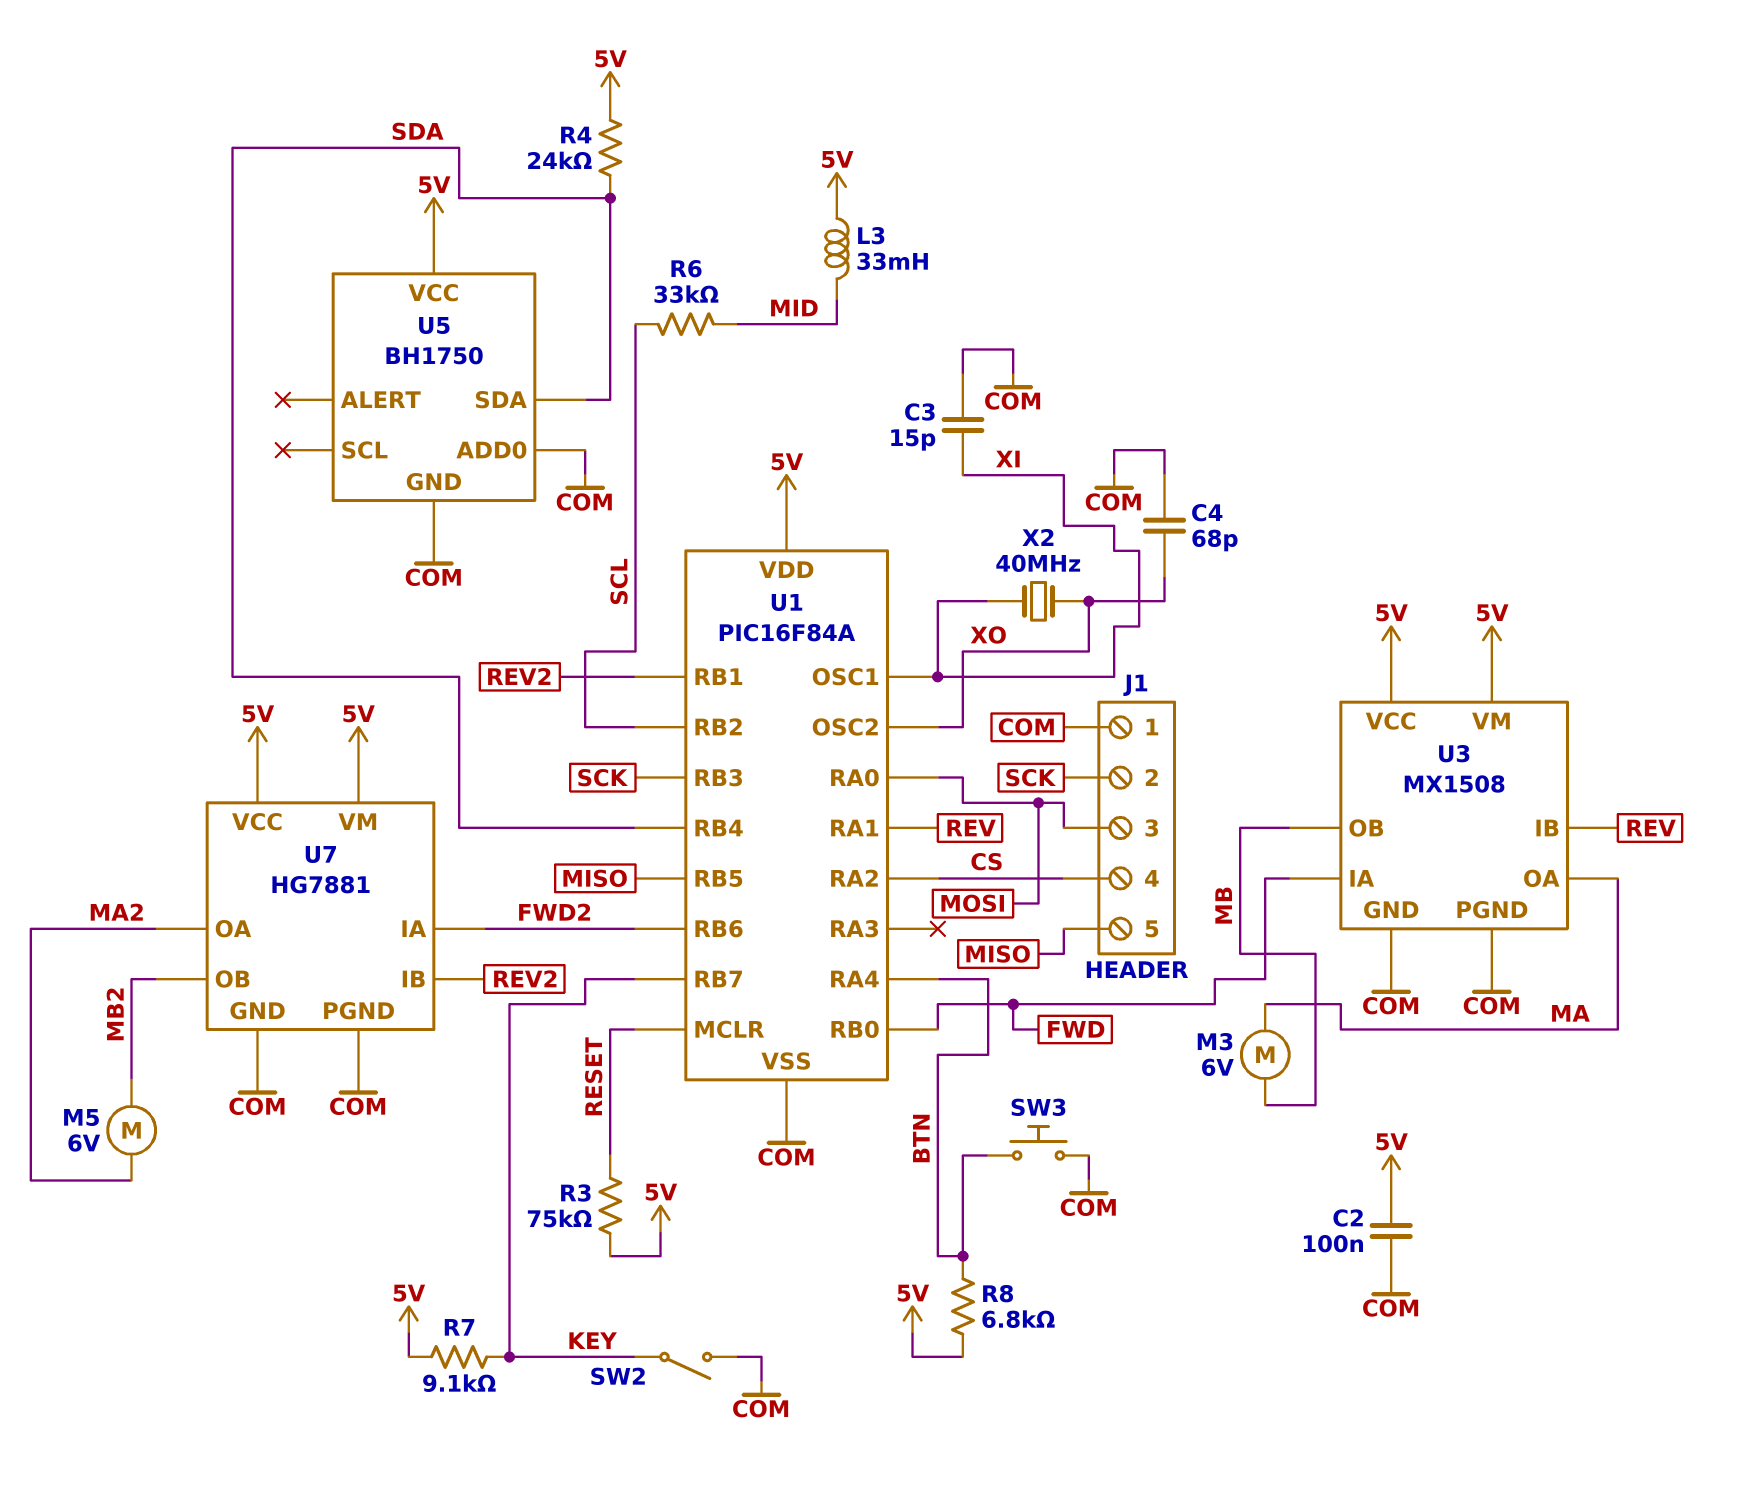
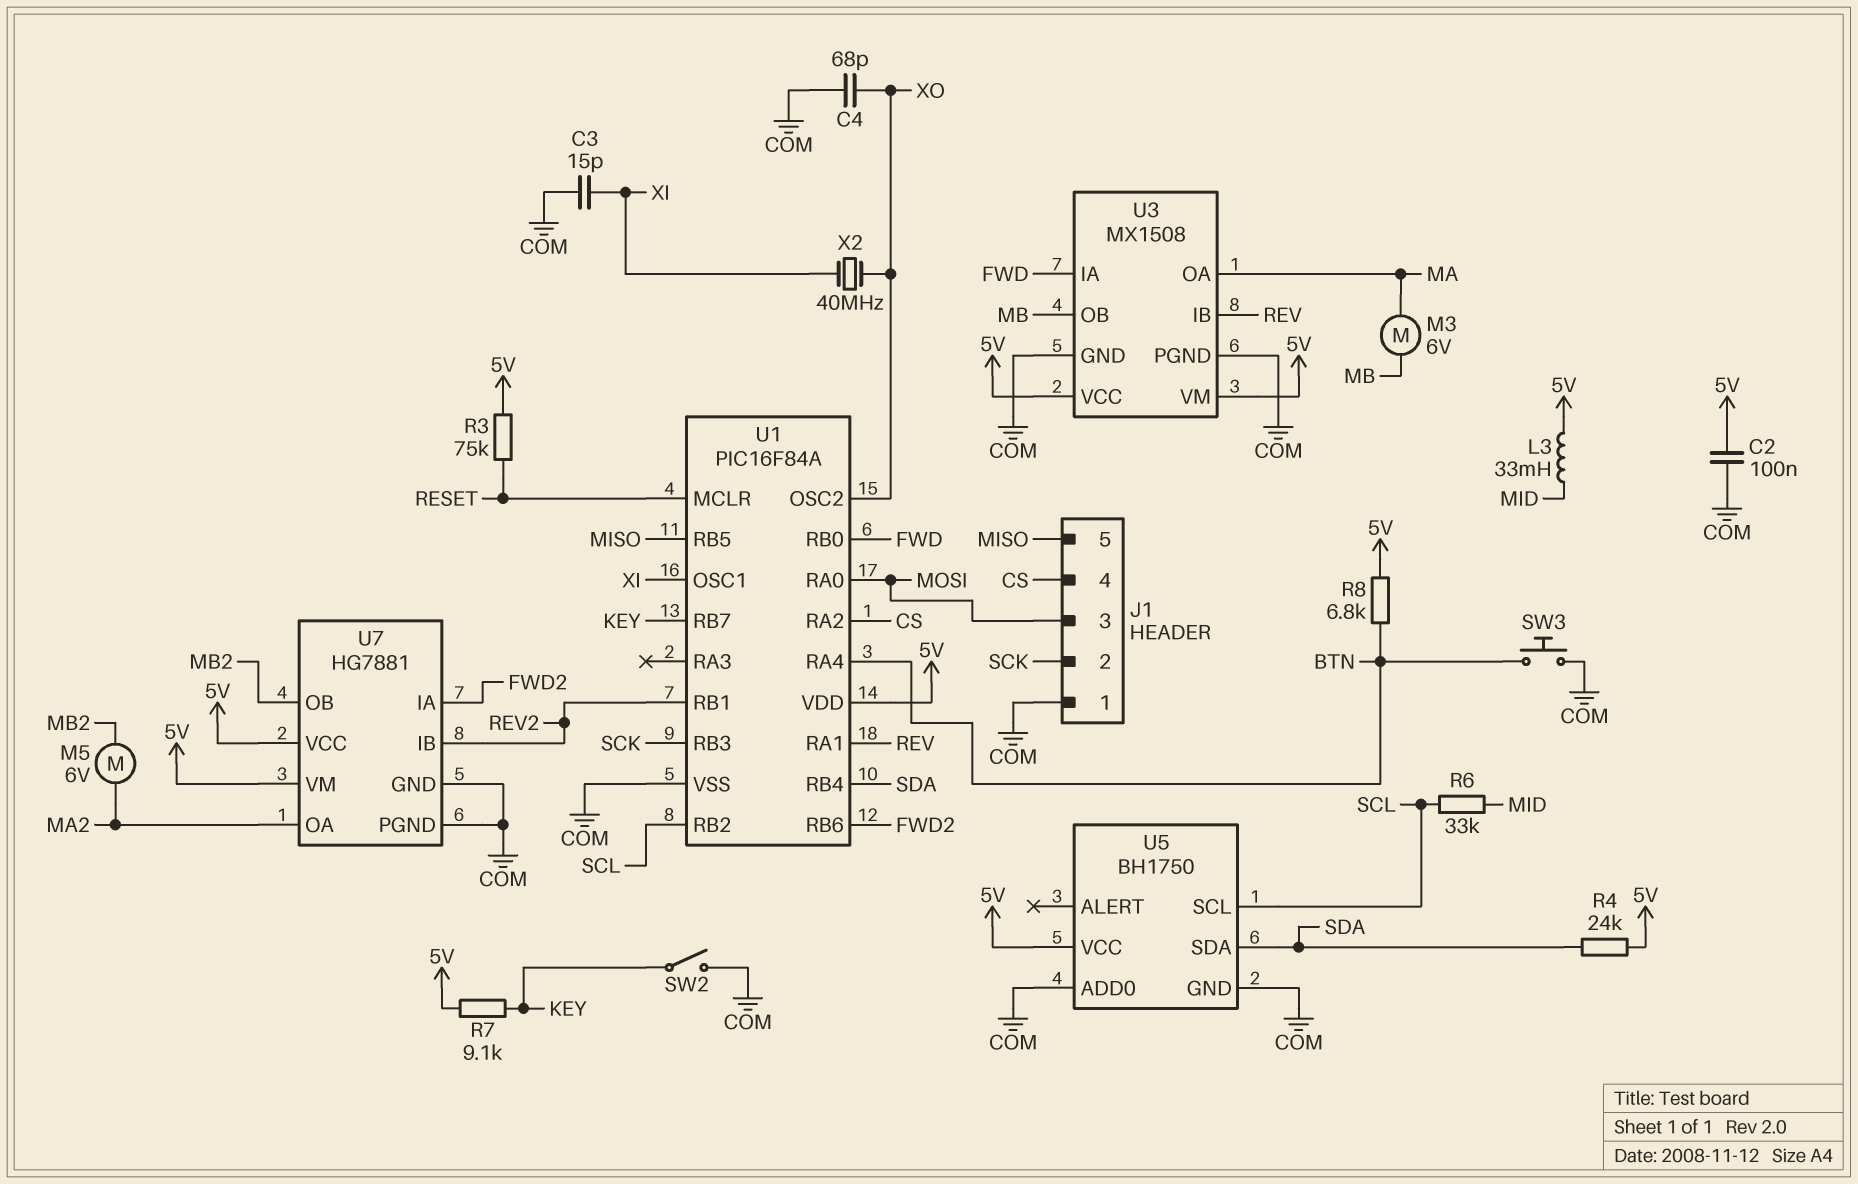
U5 pin SCL: none -> SCL

